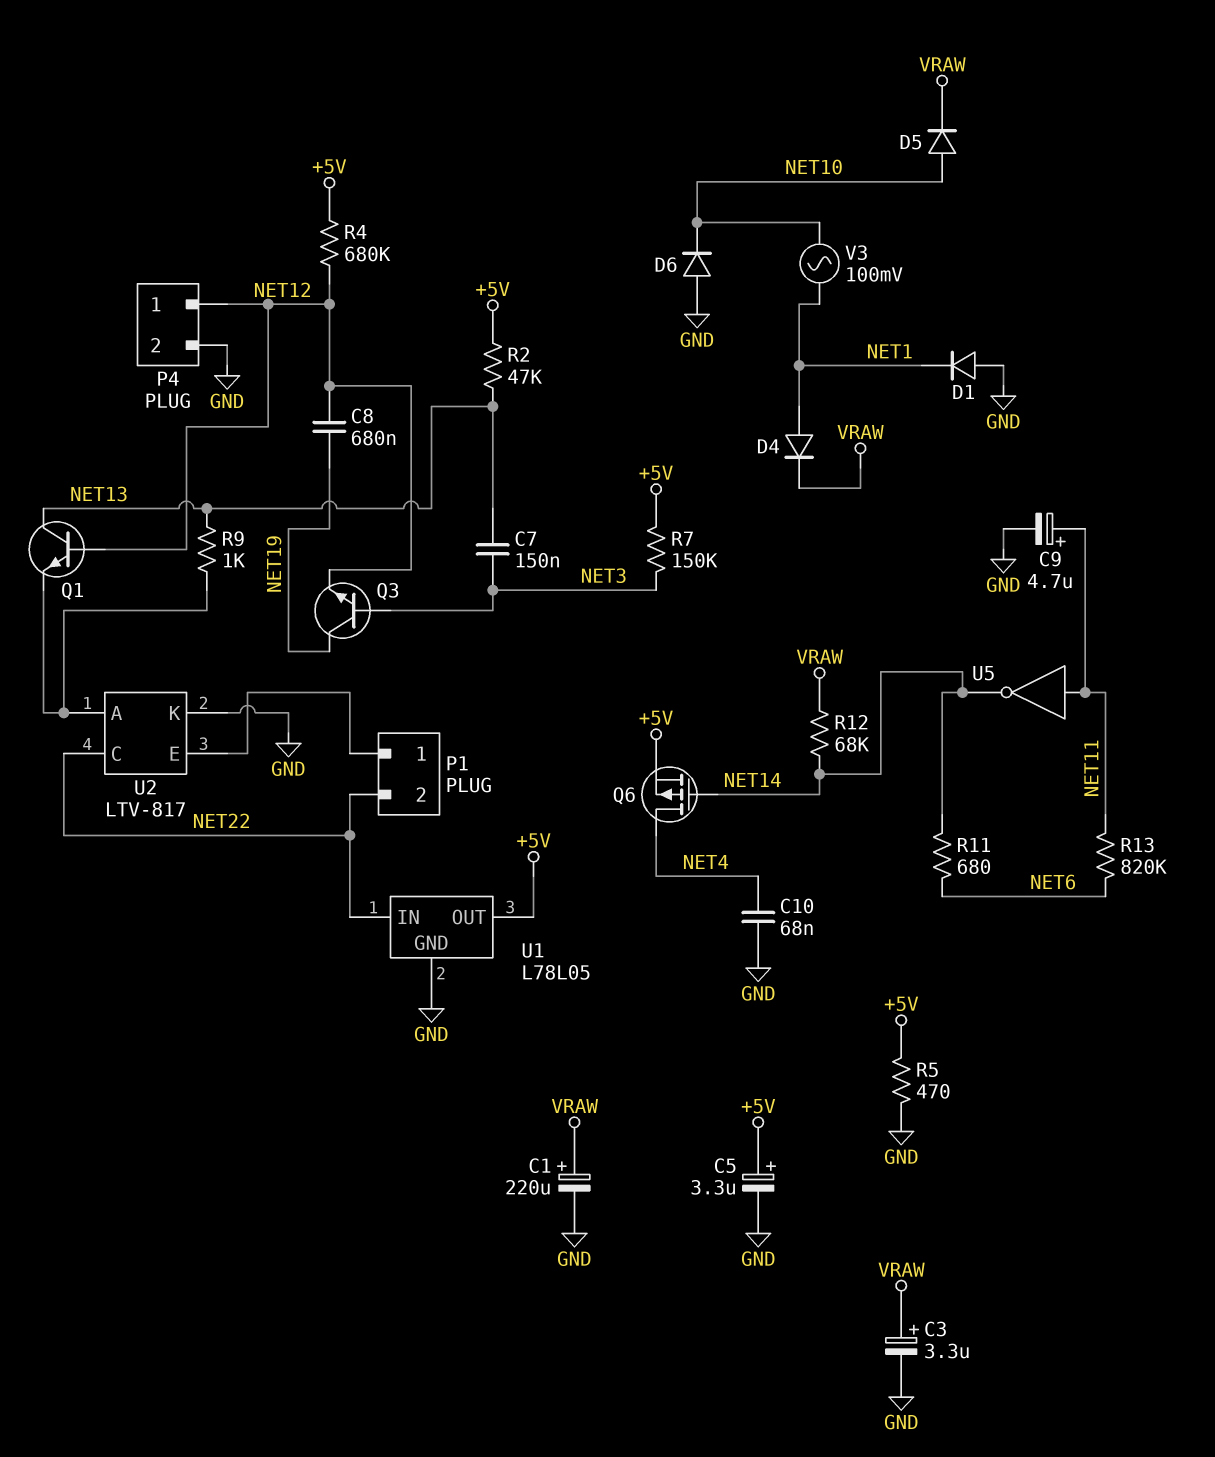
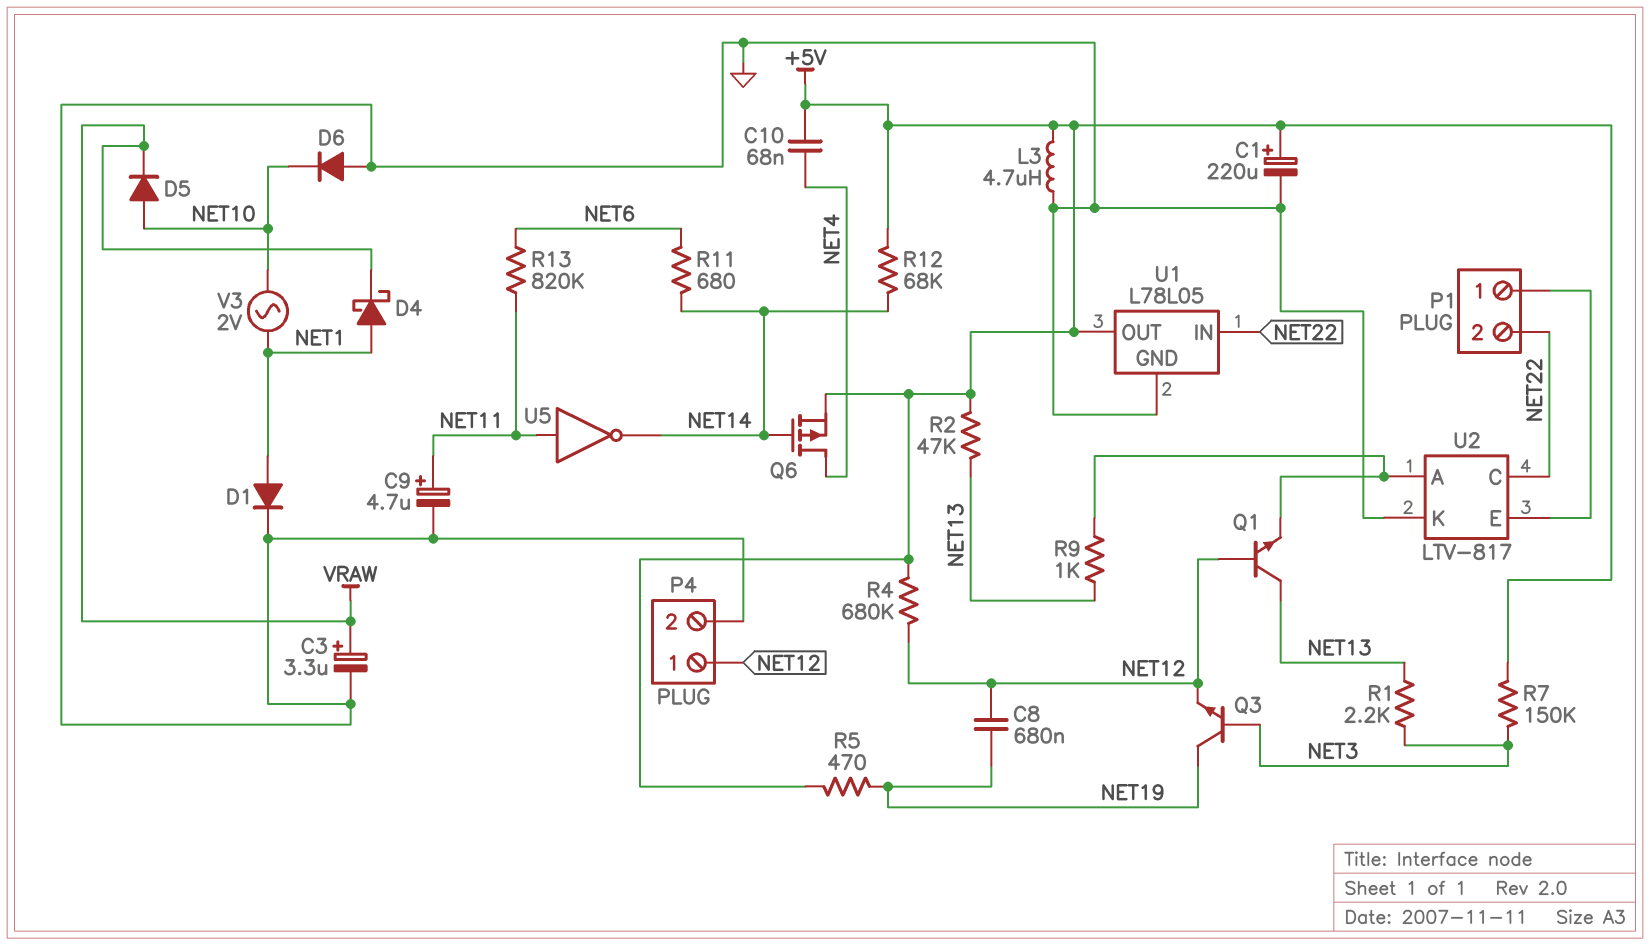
C1: 220uF (plus VRAW, minus GND) -> 220uF (plus +5V, minus GND)
C5: 3.3uF (plus +5V, minus GND) -> none
C7: 150nF (NET3, NET13) -> none
C10: 68nF (GND, NET4) -> 68nF (+5V, NET4)
D1: diode (A GND, K NET1) -> diode (A NET1, K GND)
D4: diode (A NET1, K VRAW) -> schottky (A NET1, K VRAW)
L3: none -> 4.7uH (+5V, GND)
R1: none -> 2.2k (NET3, NET13)
R5: 470 (+5V, GND) -> 470 (+5V, NET19)
R12: 68k (NET14, VRAW) -> 68k (+5V, NET14)
V3: AC 100mV (NET1, NET10) -> AC 2V (NET1, NET10)

